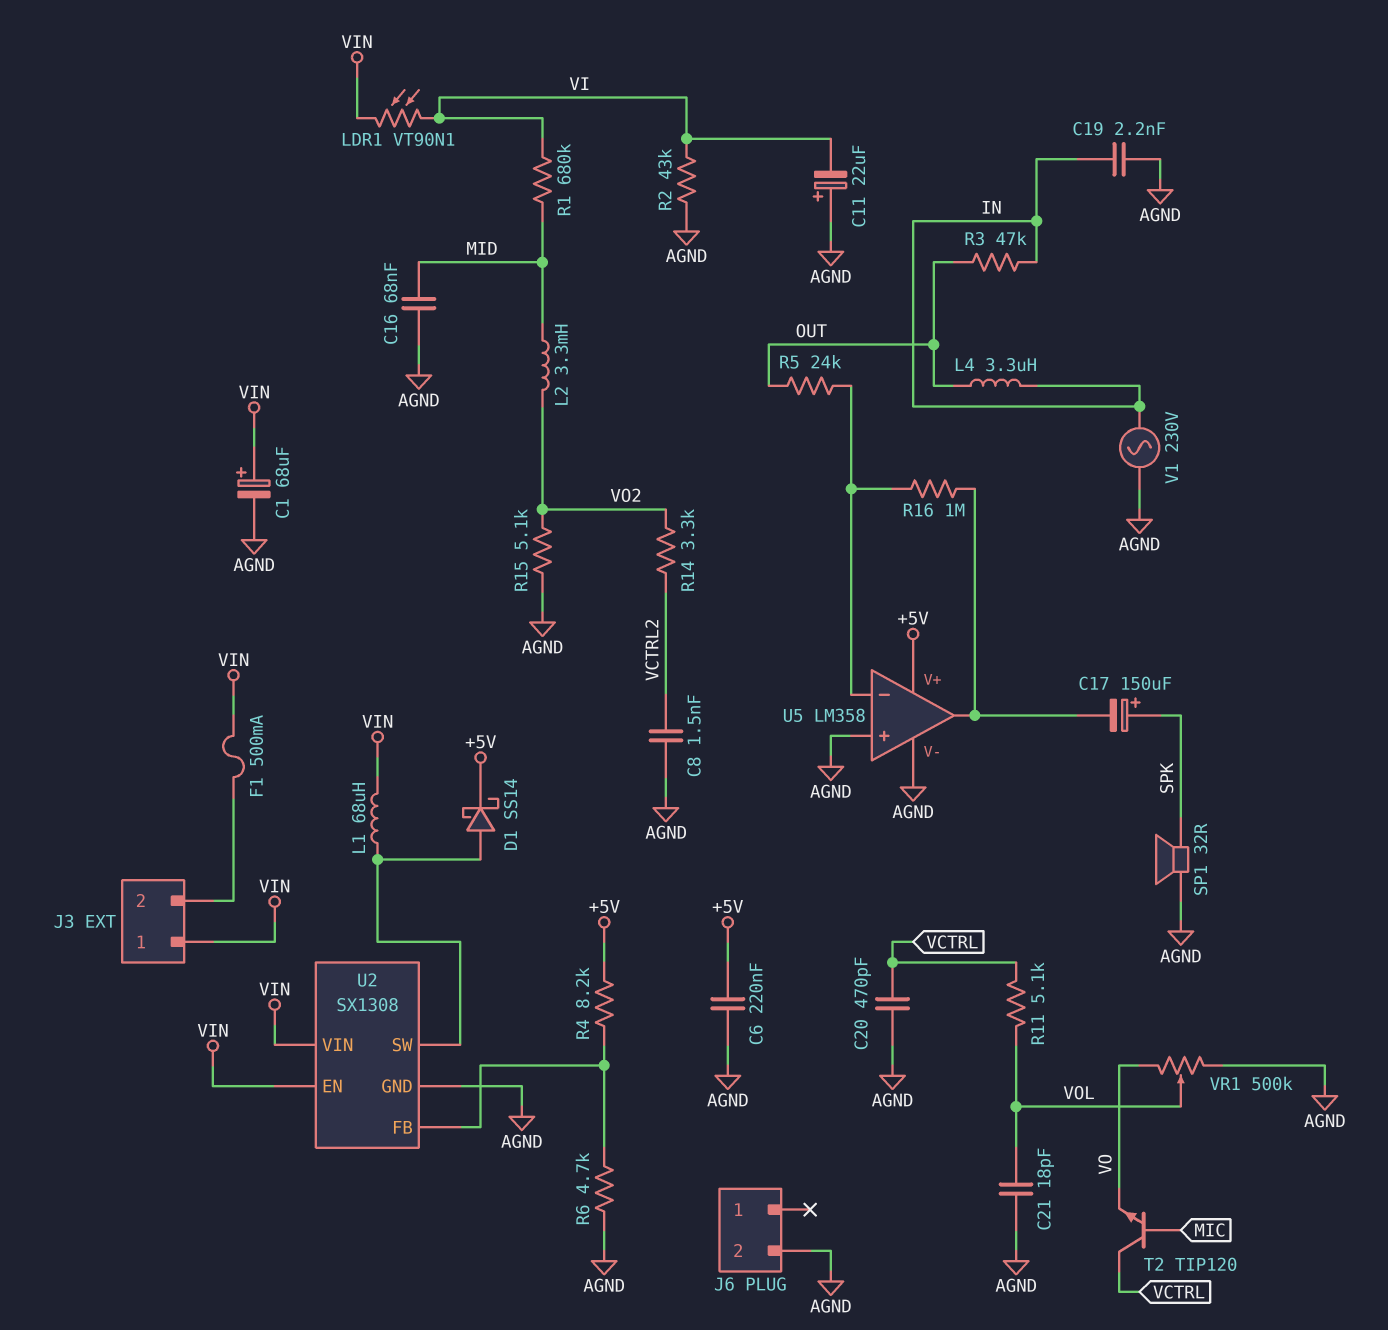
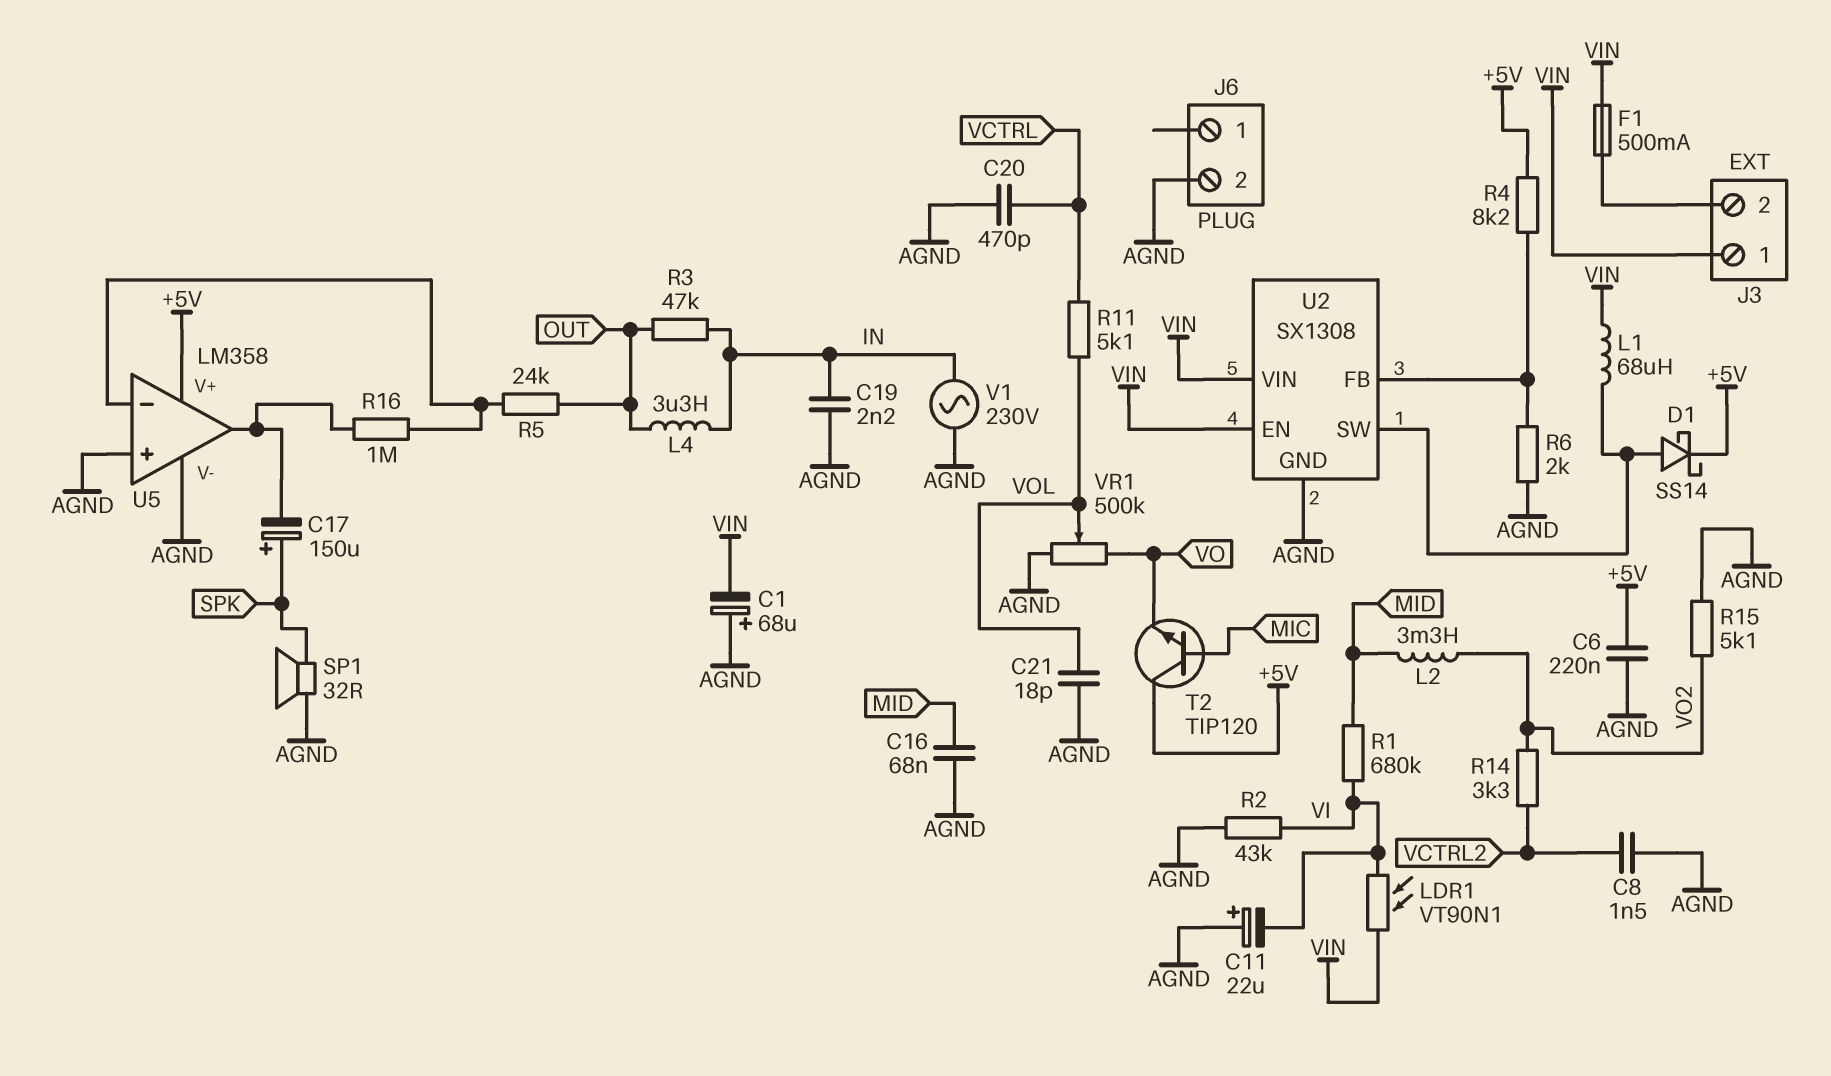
C1: 68uF (plus VIN, minus AGND) -> 68uF (plus AGND, minus VIN)
R6: 4.7k (AGND, U2/FB) -> 2k (AGND, U2/FB)
T2: NPN TIP120 (B MIC, C VCTRL, E VO) -> NPN TIP120 (B MIC, C +5V, E VO)

